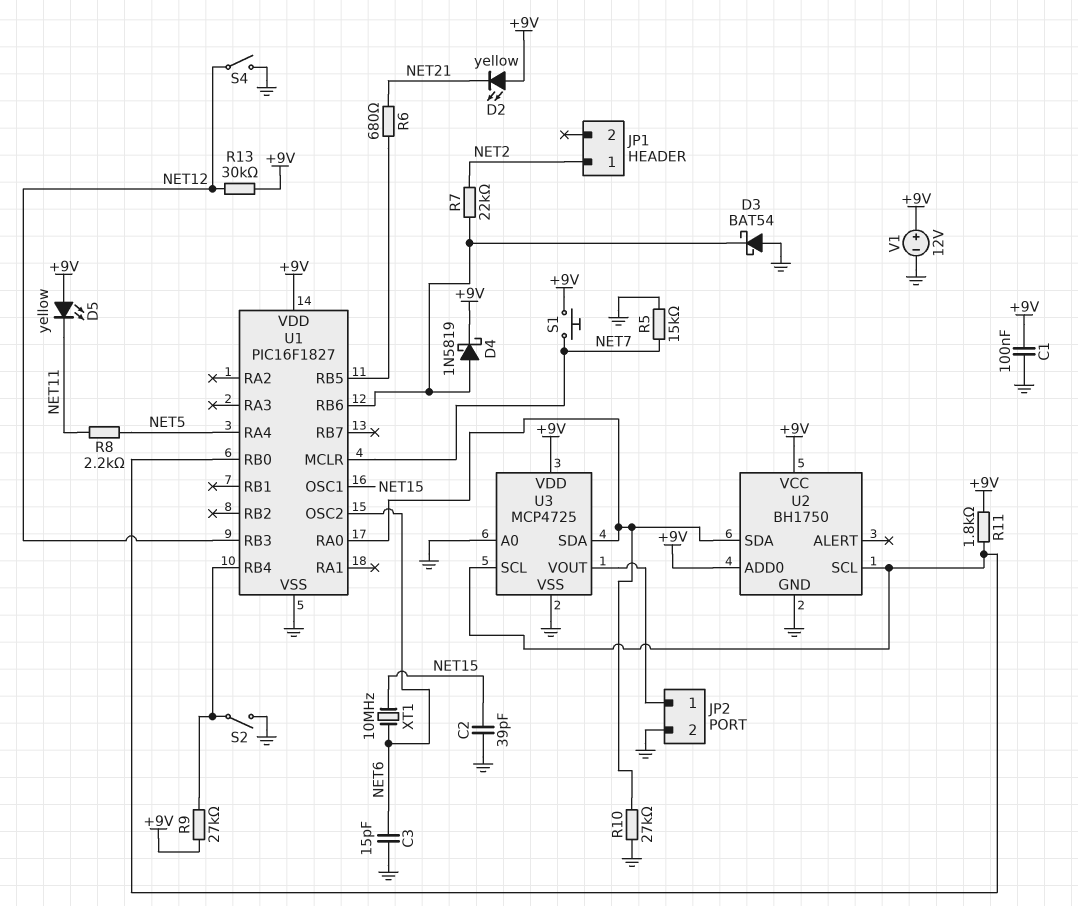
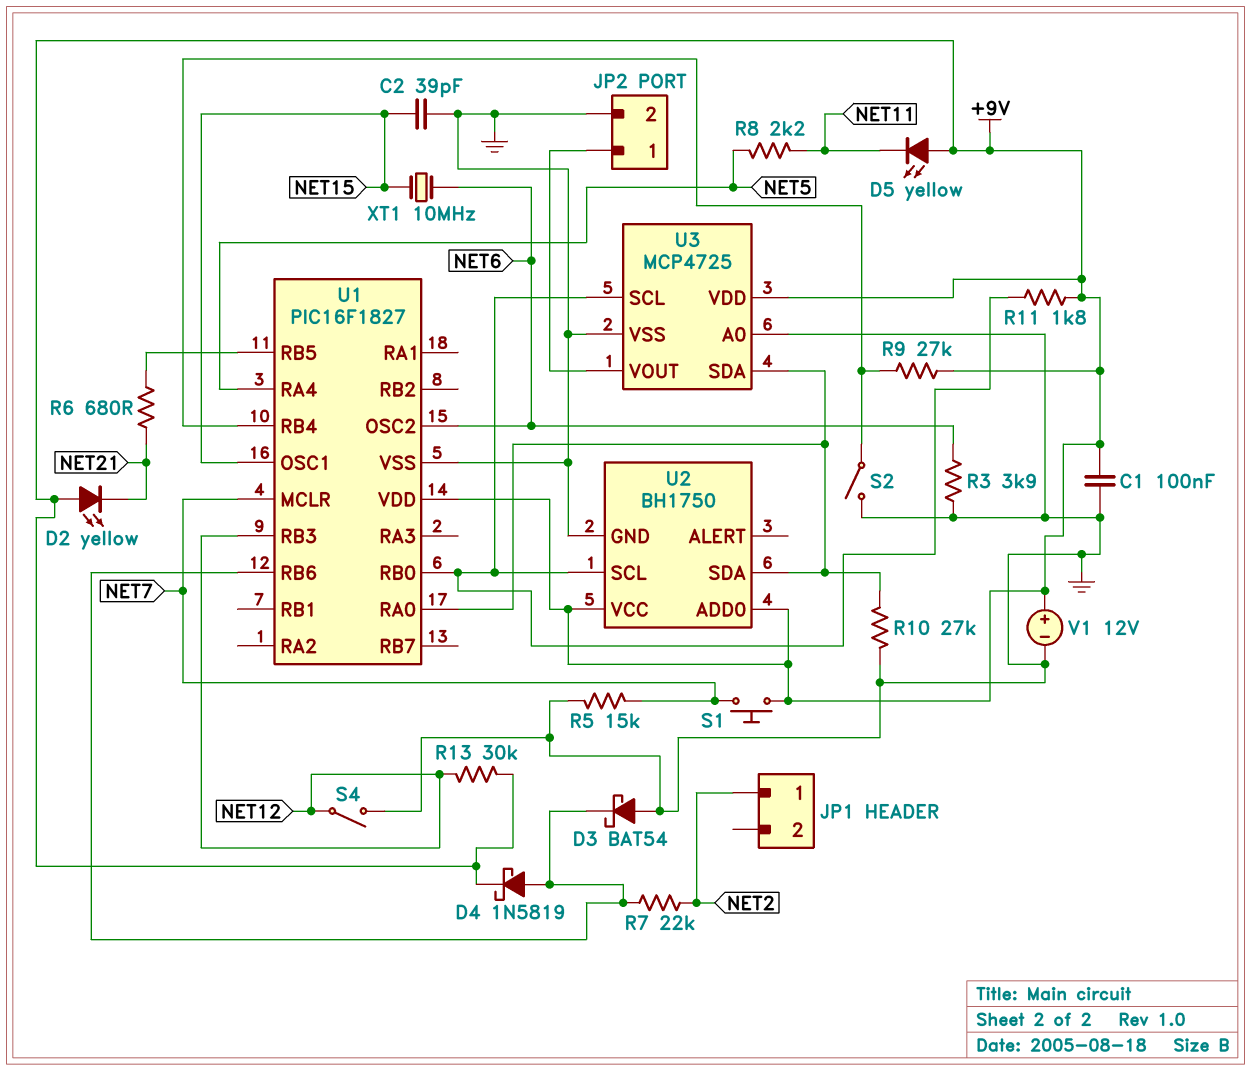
C3: 15pF (GND, NET6) -> none
R3: none -> 3.9k (GND, NET6)

